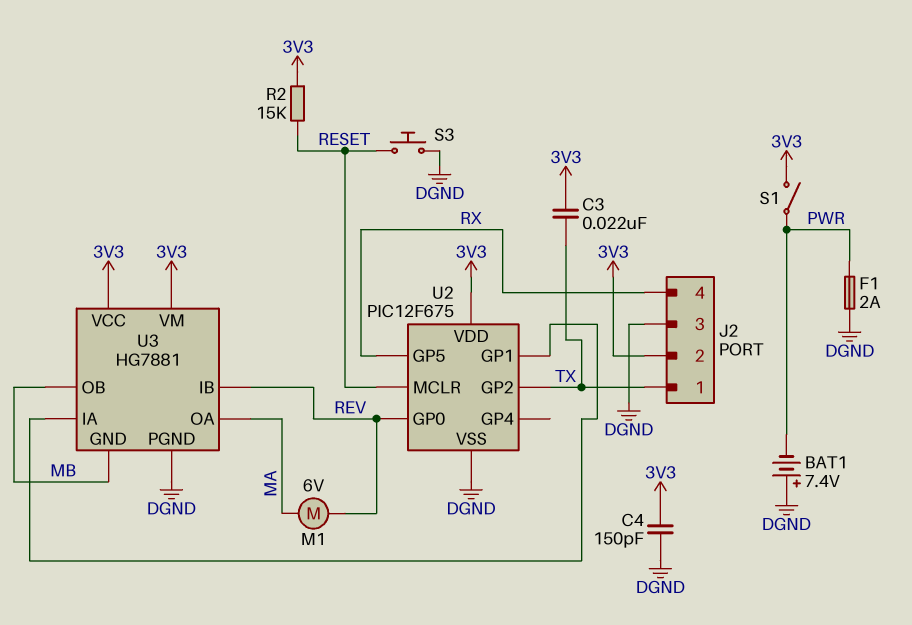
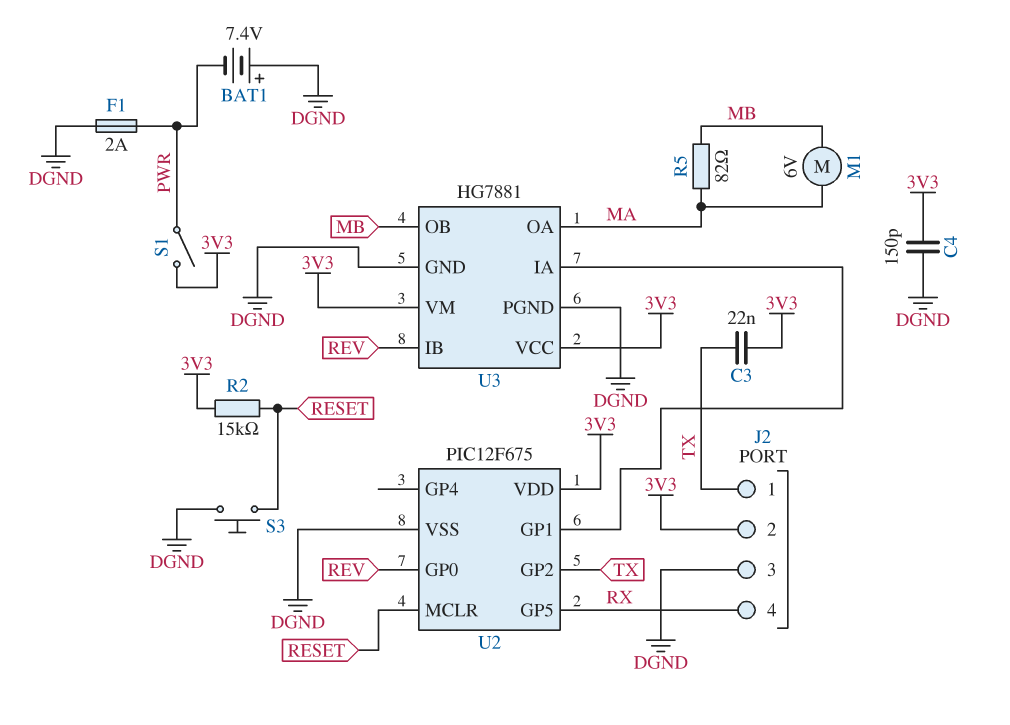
M1: motor 6V (MA, REV) -> motor 6V (MA, MB)
R5: none -> 82 (MA, MB)
U3 pin GND: MB -> DGND

